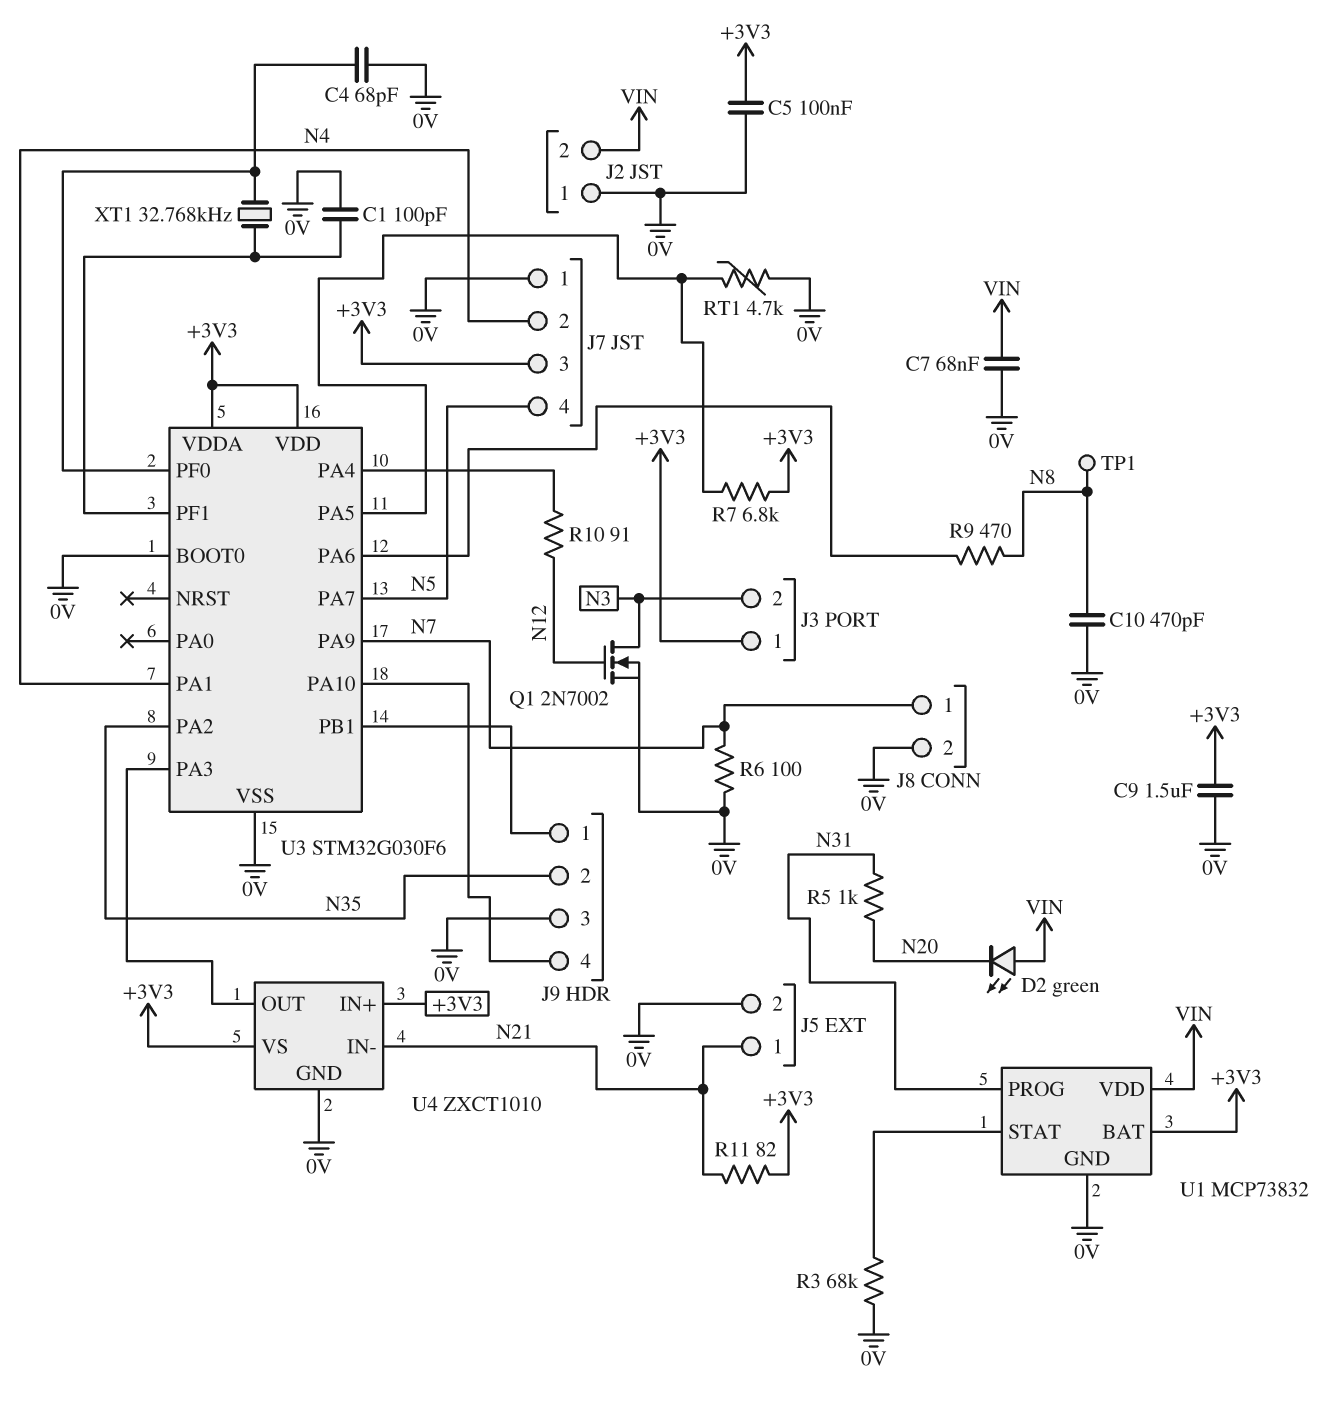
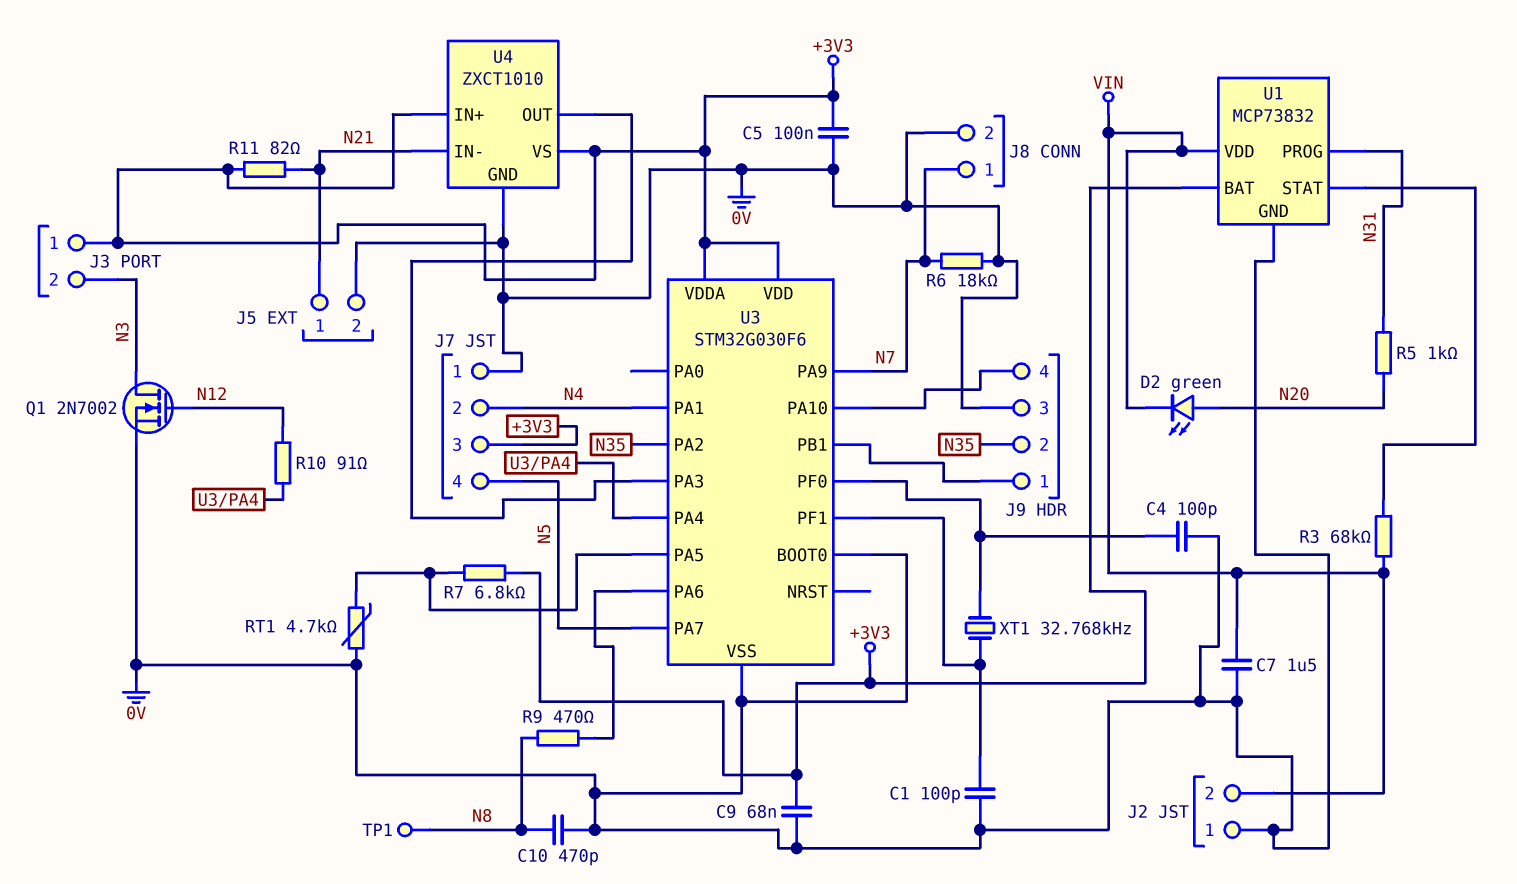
C4: 68pF (0V, U3/PF0) -> 100pF (0V, U3/PF0)
C7: 68nF (0V, VIN) -> 1.5uF (0V, VIN)
C9: 1.5uF (+3V3, 0V) -> 68nF (+3V3, 0V)
D2: LED green (A VIN, K N20) -> LED green (A N20, K VIN)
R3: 68k (0V, U1/STAT) -> 68k (U1/STAT, VIN)
R6: 100 (0V, N7) -> 18k (0V, N7)

